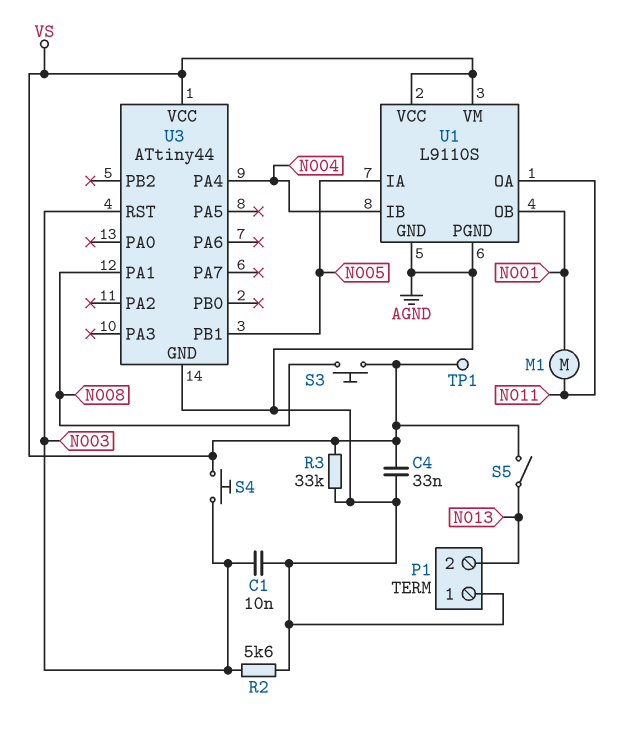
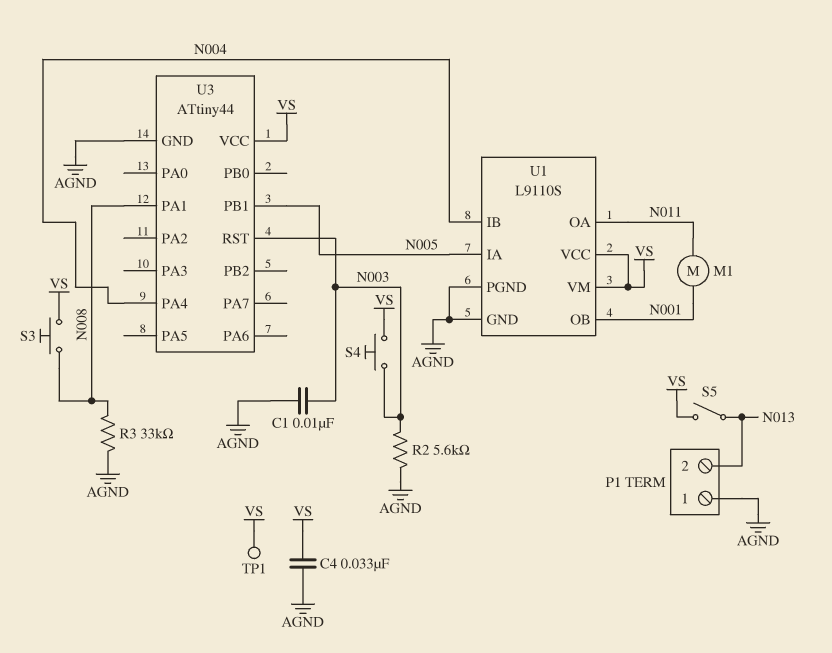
R3: 33k (AGND, VS) -> 33k (AGND, N008)

